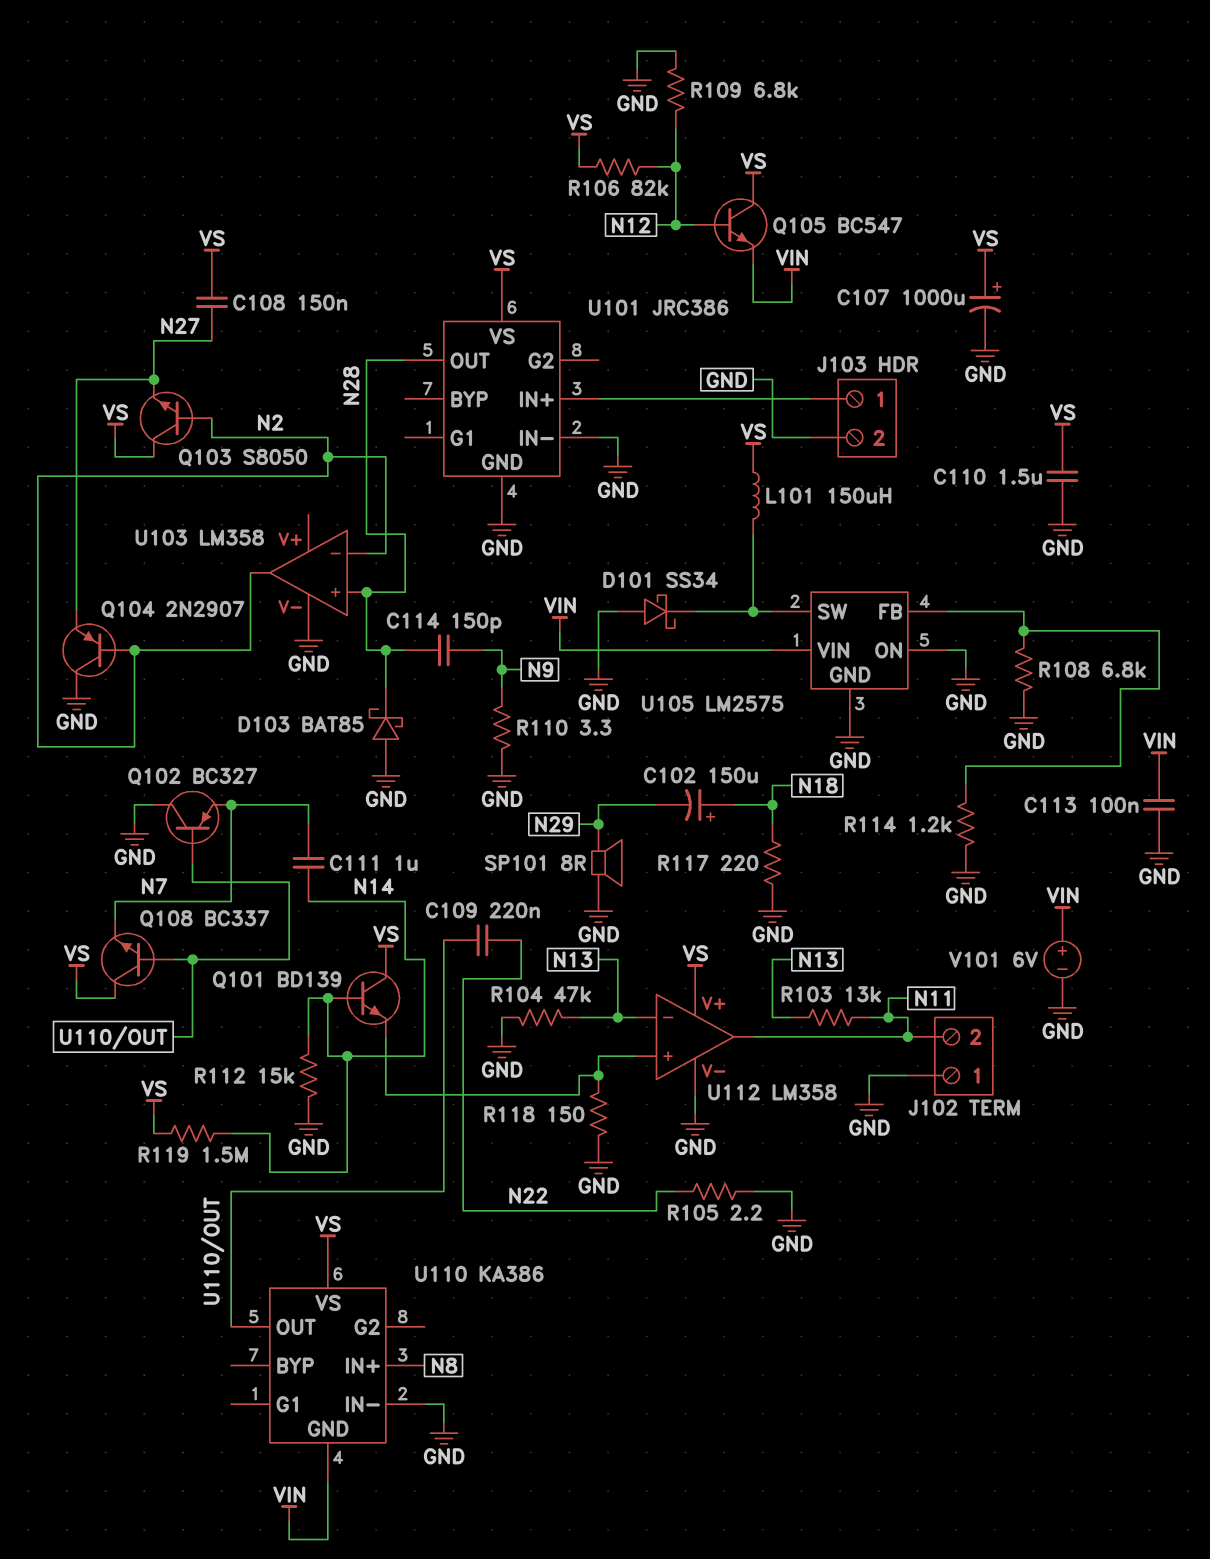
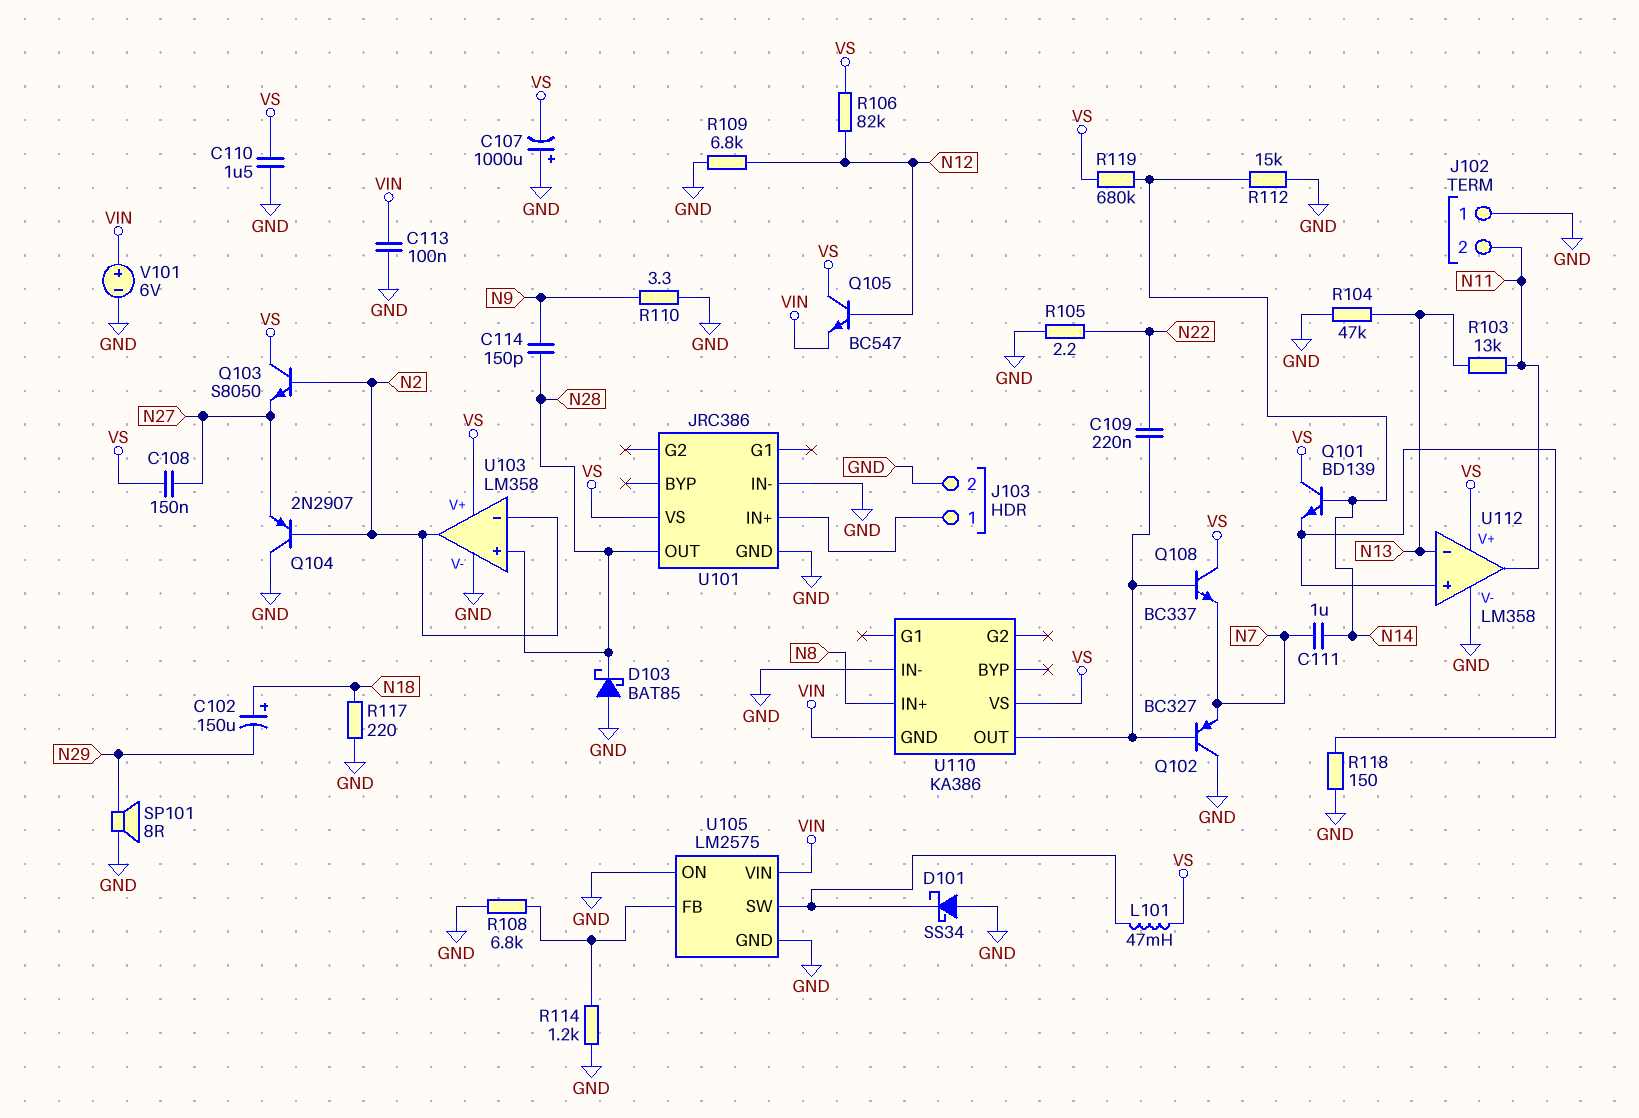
C107: 1000uF (plus VS, minus GND) -> 1000uF (plus GND, minus VS)
L101: 150uH (U105/SW, VS) -> 47mH (U105/SW, VS)
R119: 1.5M (N14, VS) -> 680k (N14, VS)
U103 pin V+: none -> VS

